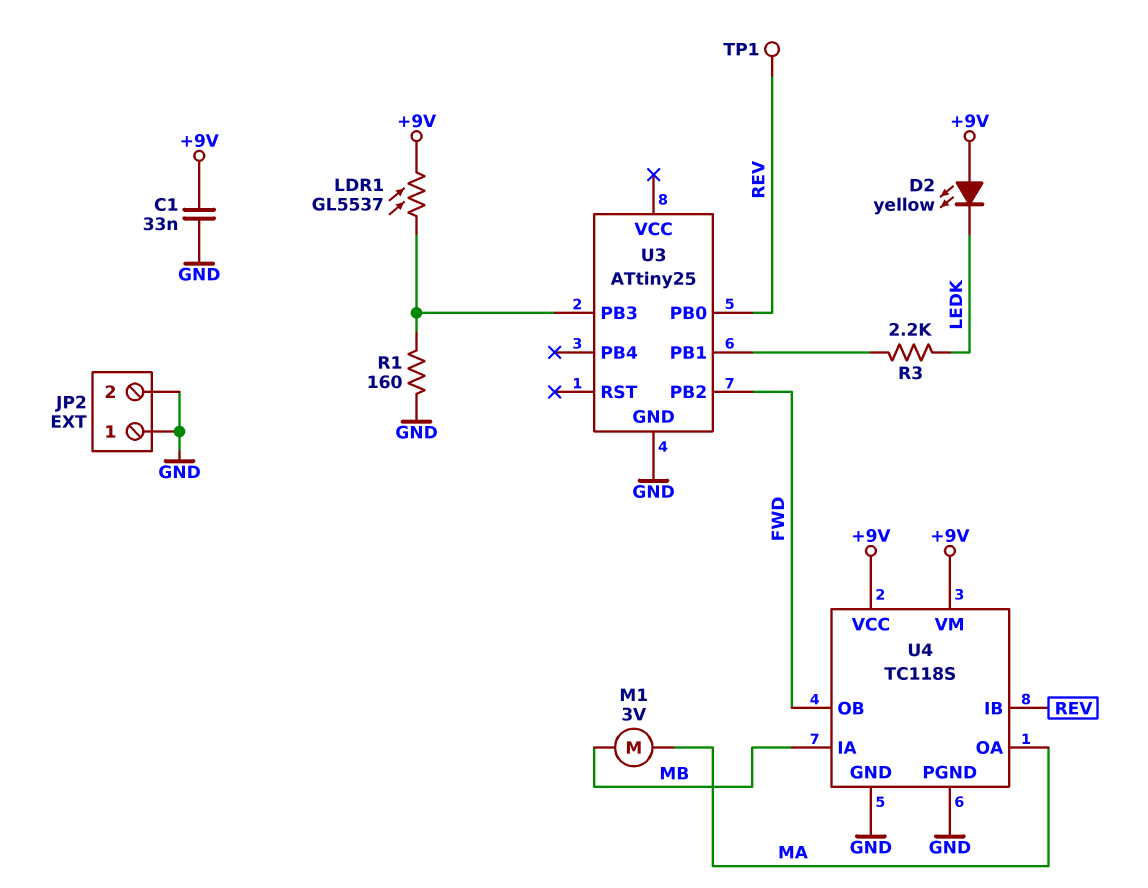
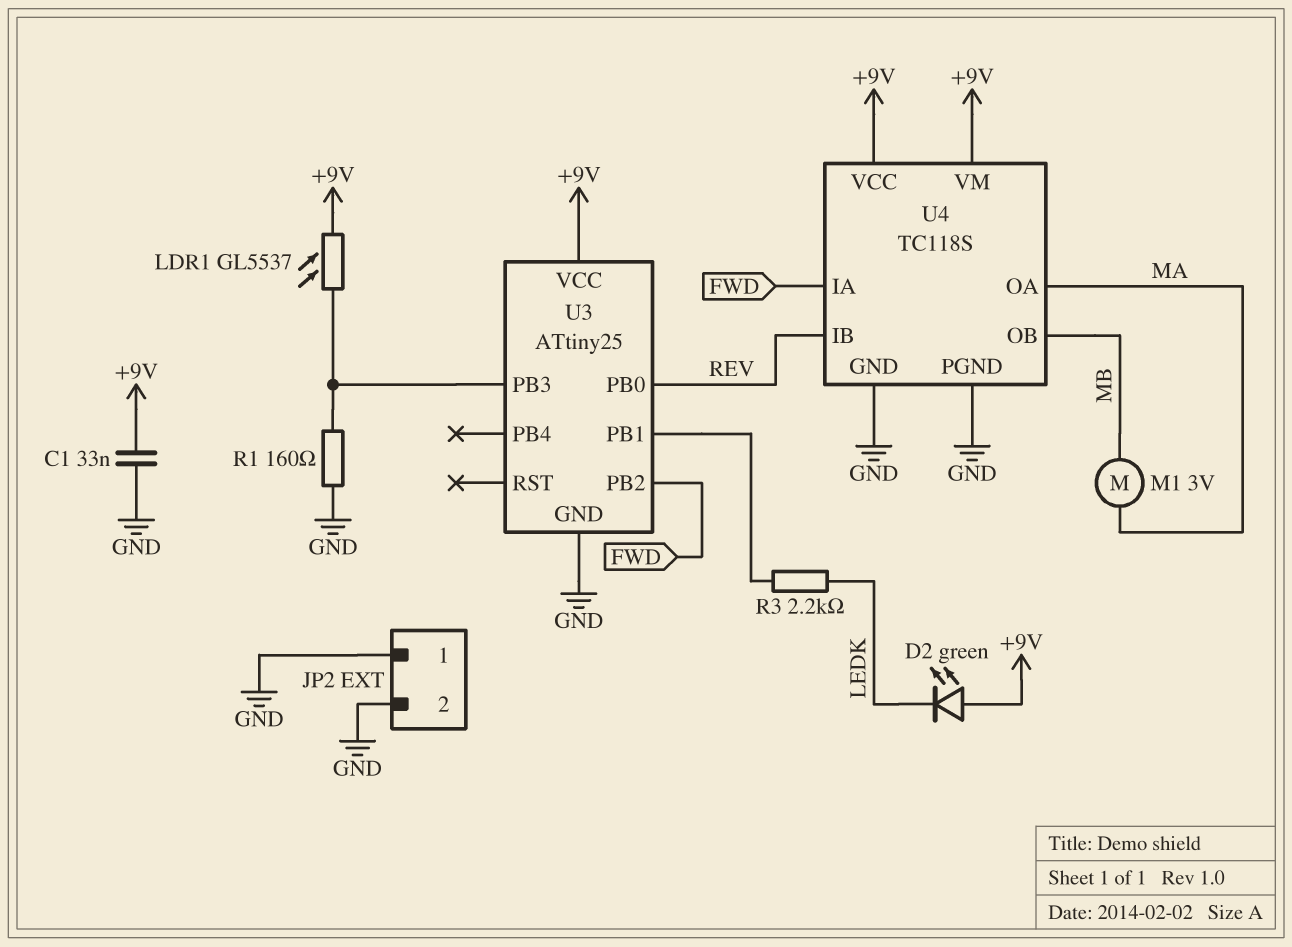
D2: LED yellow (A +9V, K LEDK) -> LED green (A +9V, K LEDK)
TP1: test point (REV) -> none
U3 pin VCC: none -> +9V
U4 pin IA: MB -> FWD
U4 pin OB: FWD -> MB

